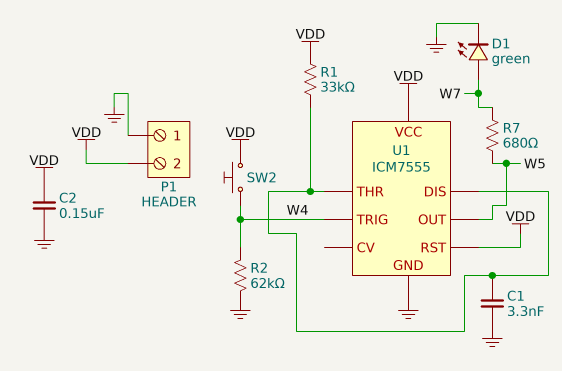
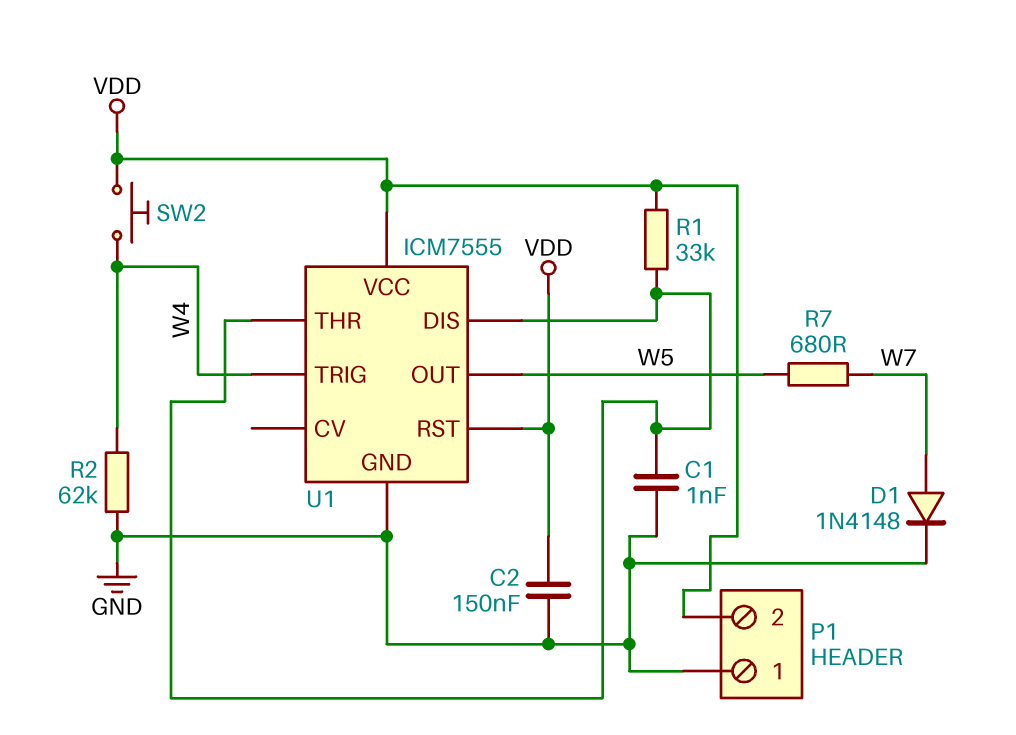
C1: 3.3nF (GND, U1/DIS) -> 1nF (GND, U1/DIS)
D1: LED green (A W7, K GND) -> diode 1N4148 (A W7, K GND)

